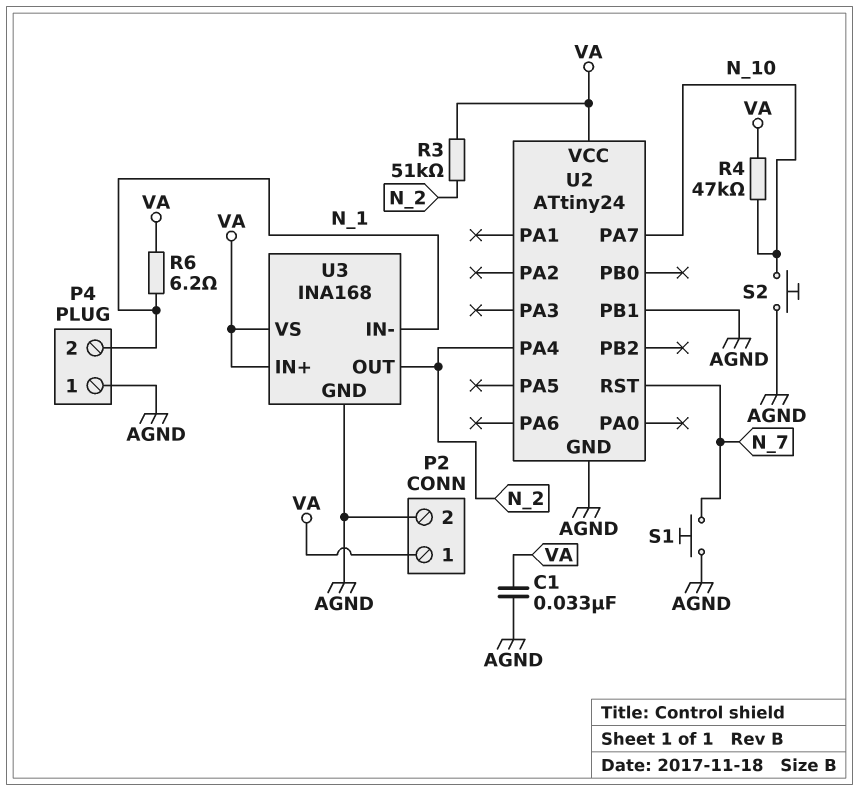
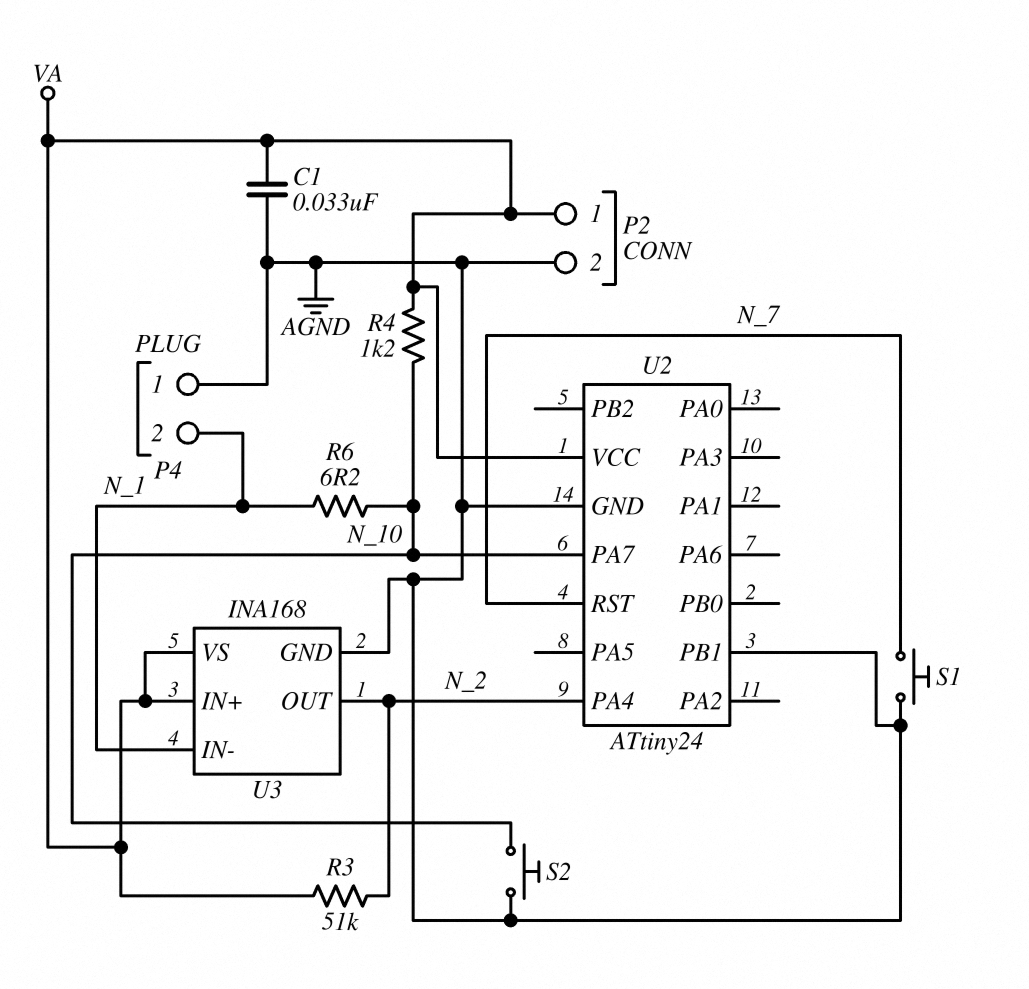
R4: 47k (N_10, VA) -> 1.2k (N_10, VA)
R6: 6.2 (N_1, VA) -> 6.2 (N_1, N_10)

